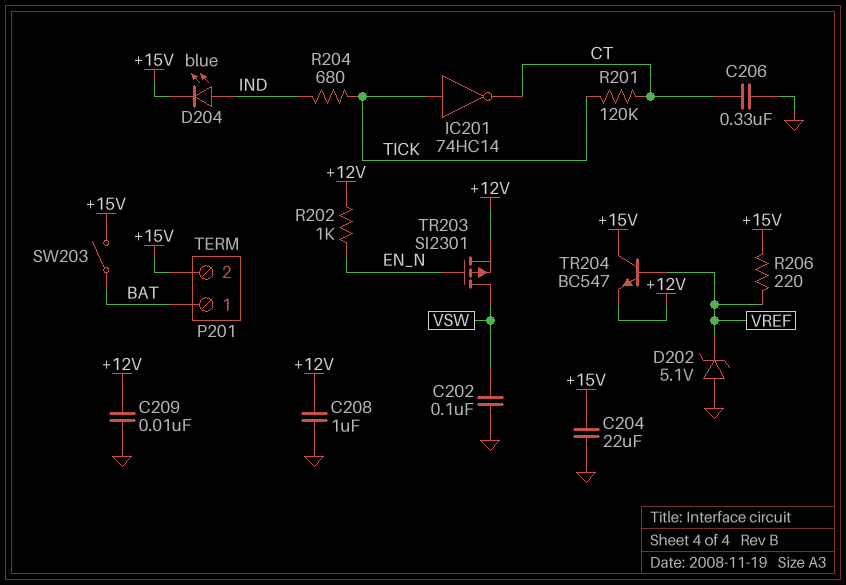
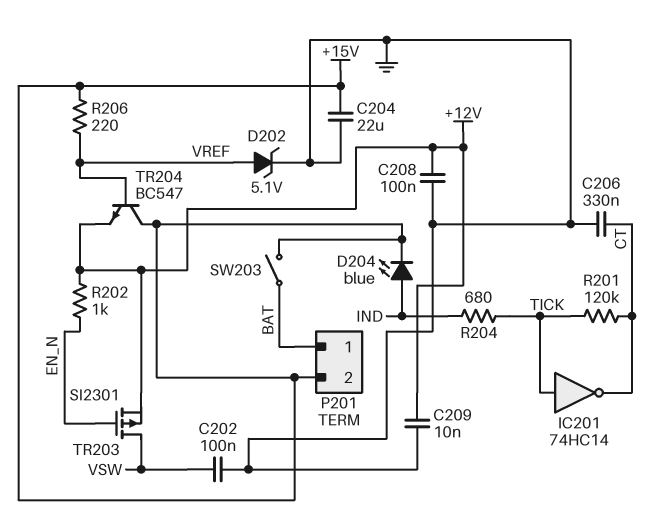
C208: 1uF (+12V, GND) -> 100nF (+12V, GND)
D202: zener 5.1V (A GND, K VREF) -> zener 5.1V (A VREF, K GND)

